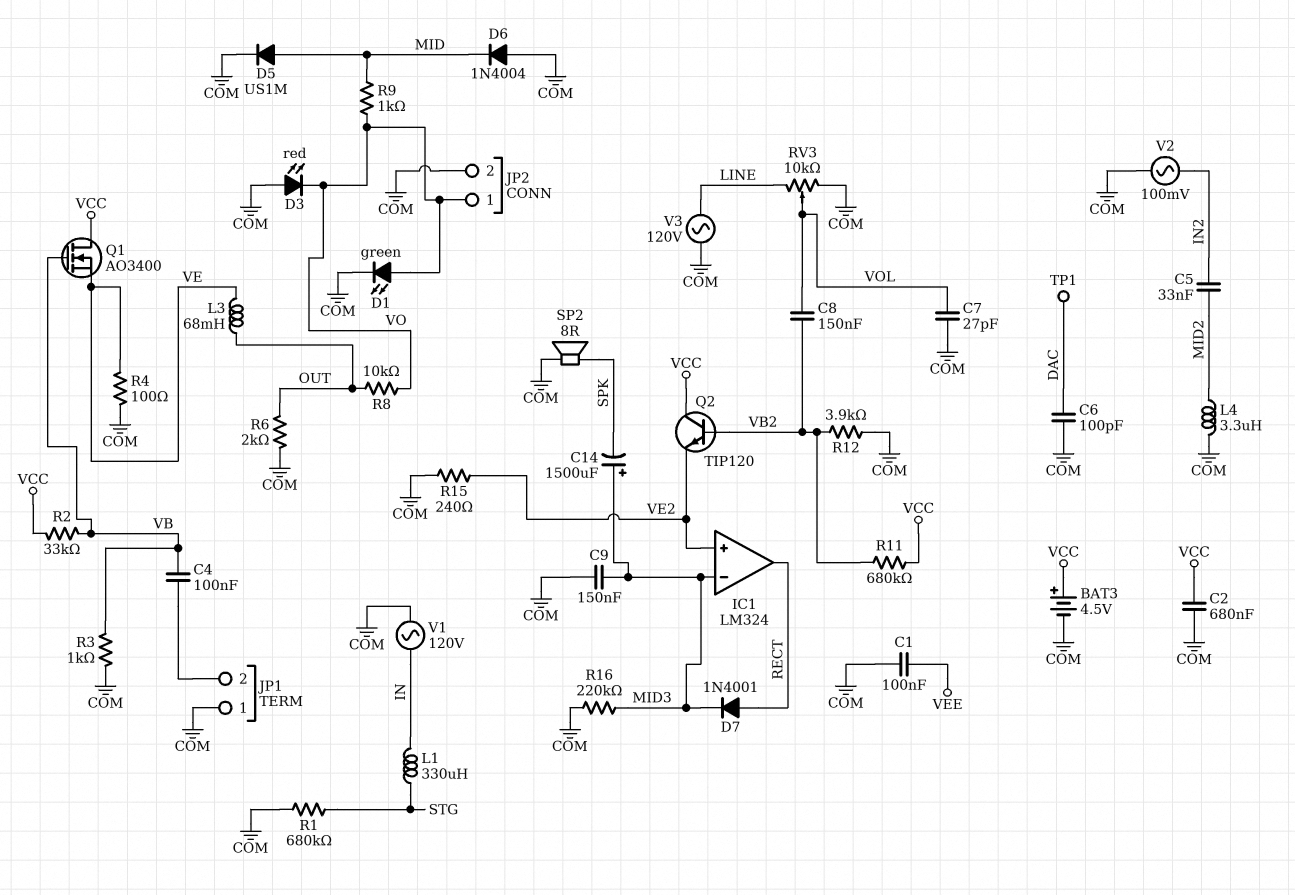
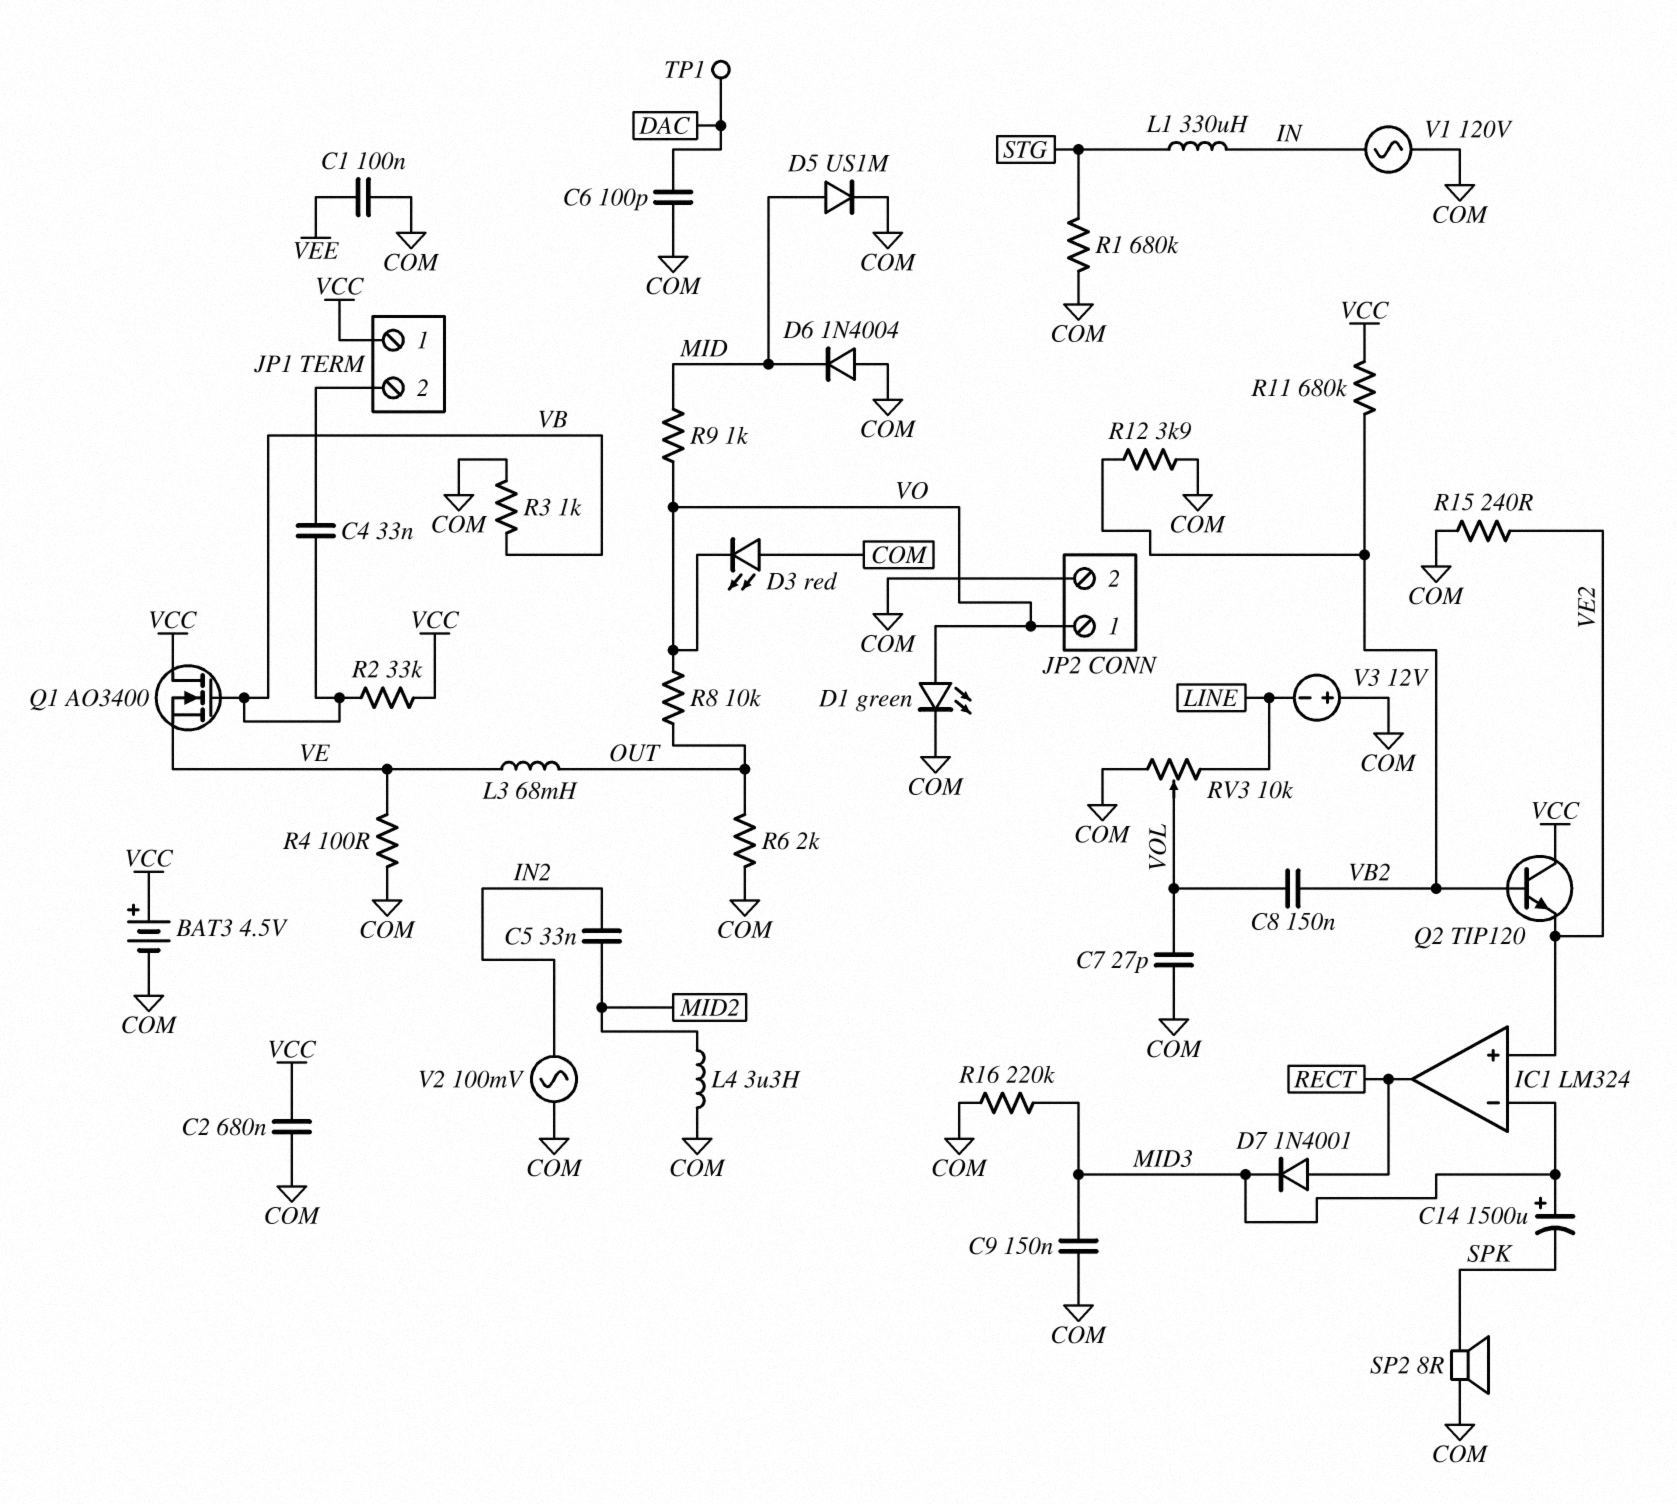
C4: 100nF (JP1/2, VB) -> 33nF (JP1/2, VB)
JP1 pin 1: COM -> VCC
V3: AC 120V (COM, LINE) -> 12V (plus COM, minus LINE)

